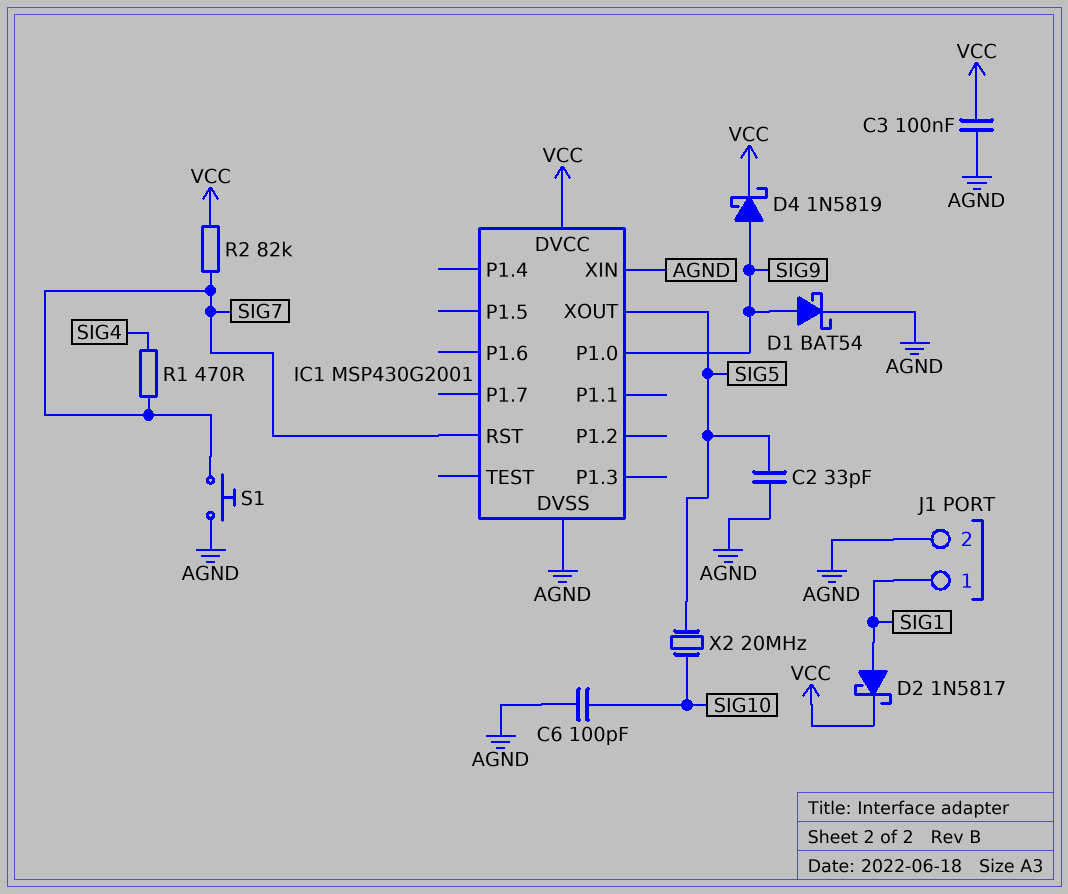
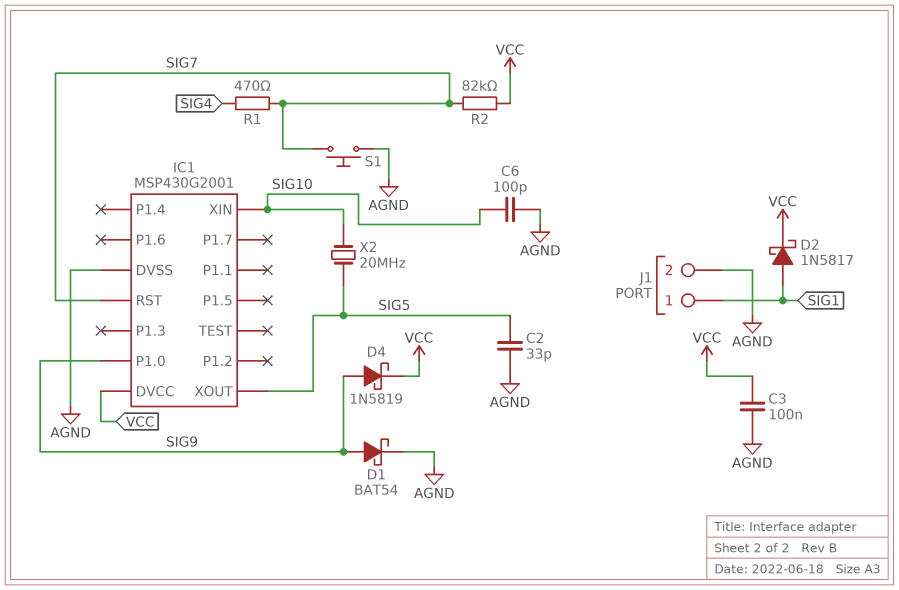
IC1 pin XIN: AGND -> SIG10

